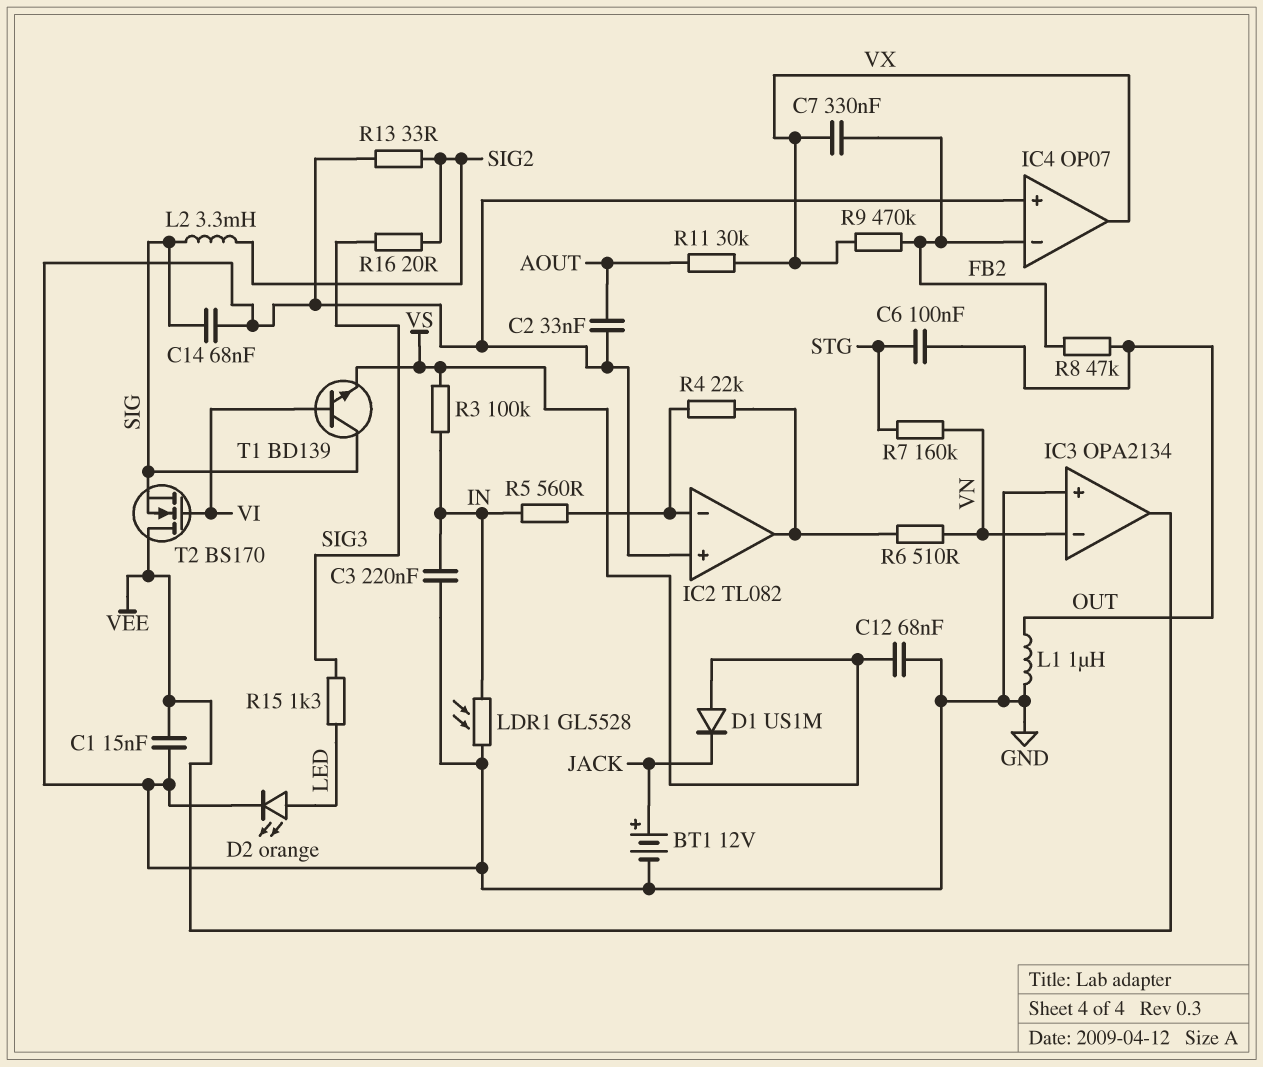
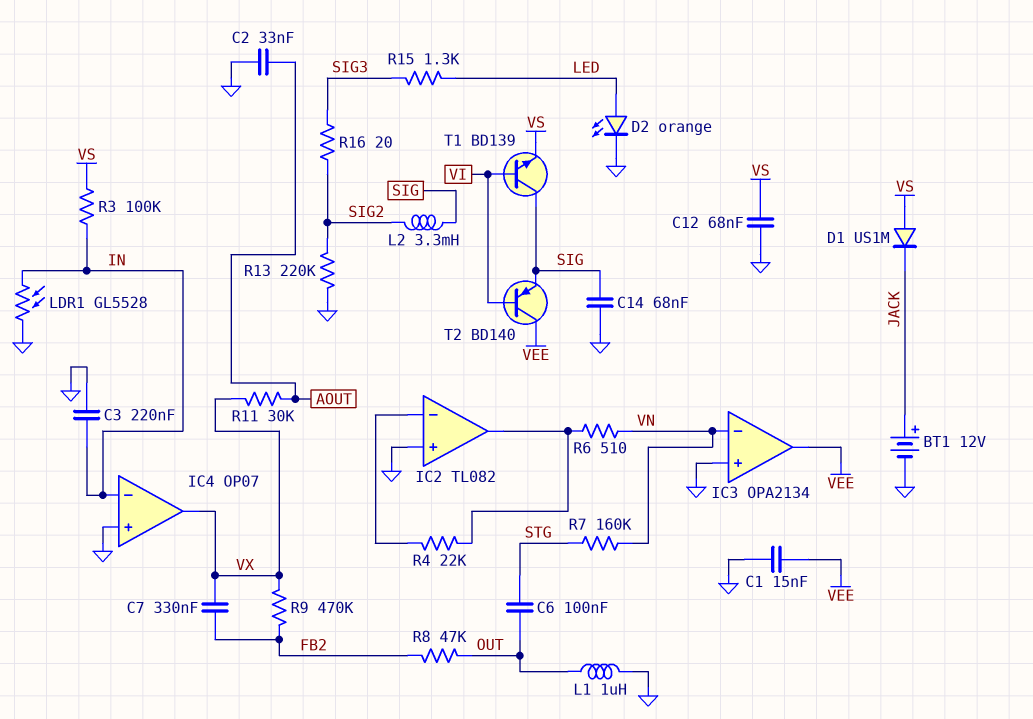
IC4 pin in-: FB2 -> IN
R5: 560 (IC2/in-, IN) -> none
R13: 33 (GND, SIG2) -> 220k (GND, SIG2)
T2: NMOS BS170 (G VI, D VEE, S SIG) -> PNP BD140 (B VI, C VEE, E SIG)

